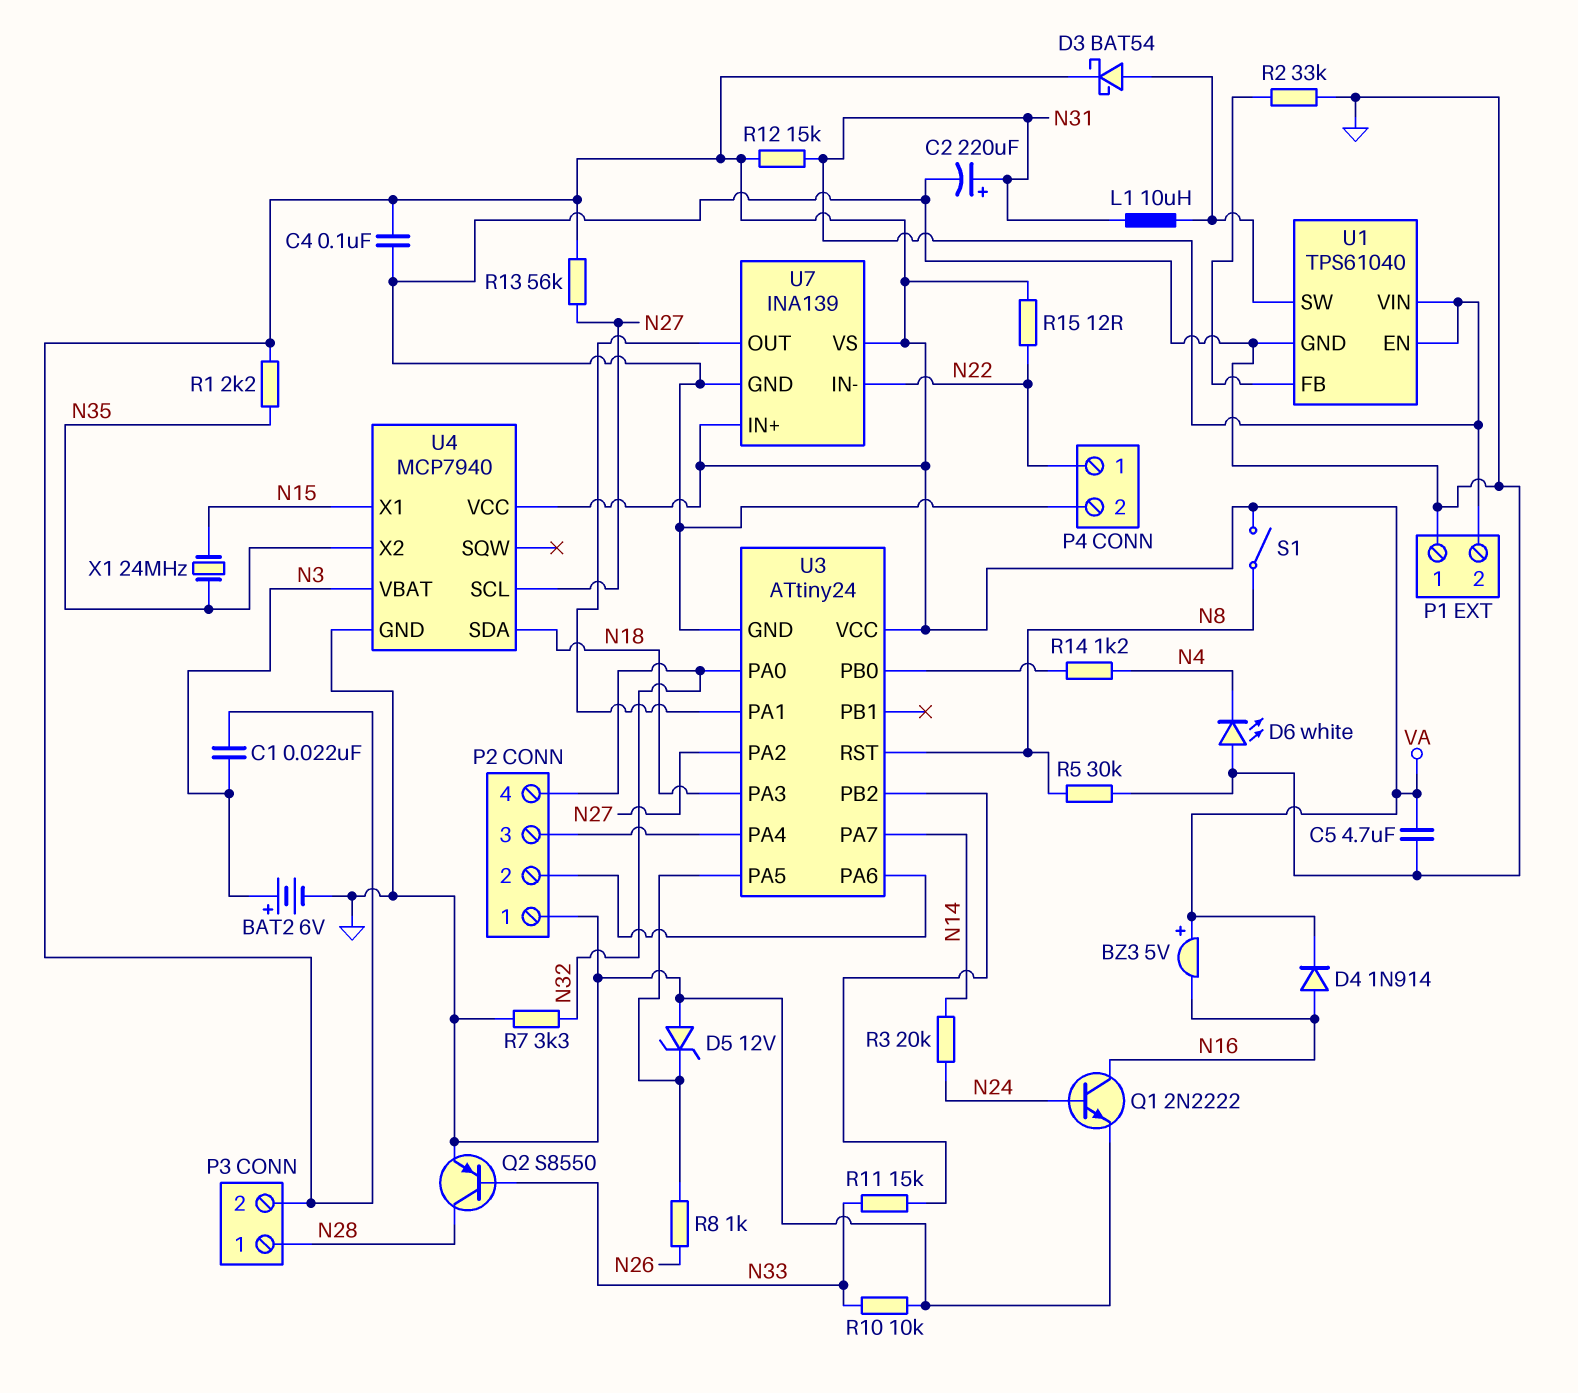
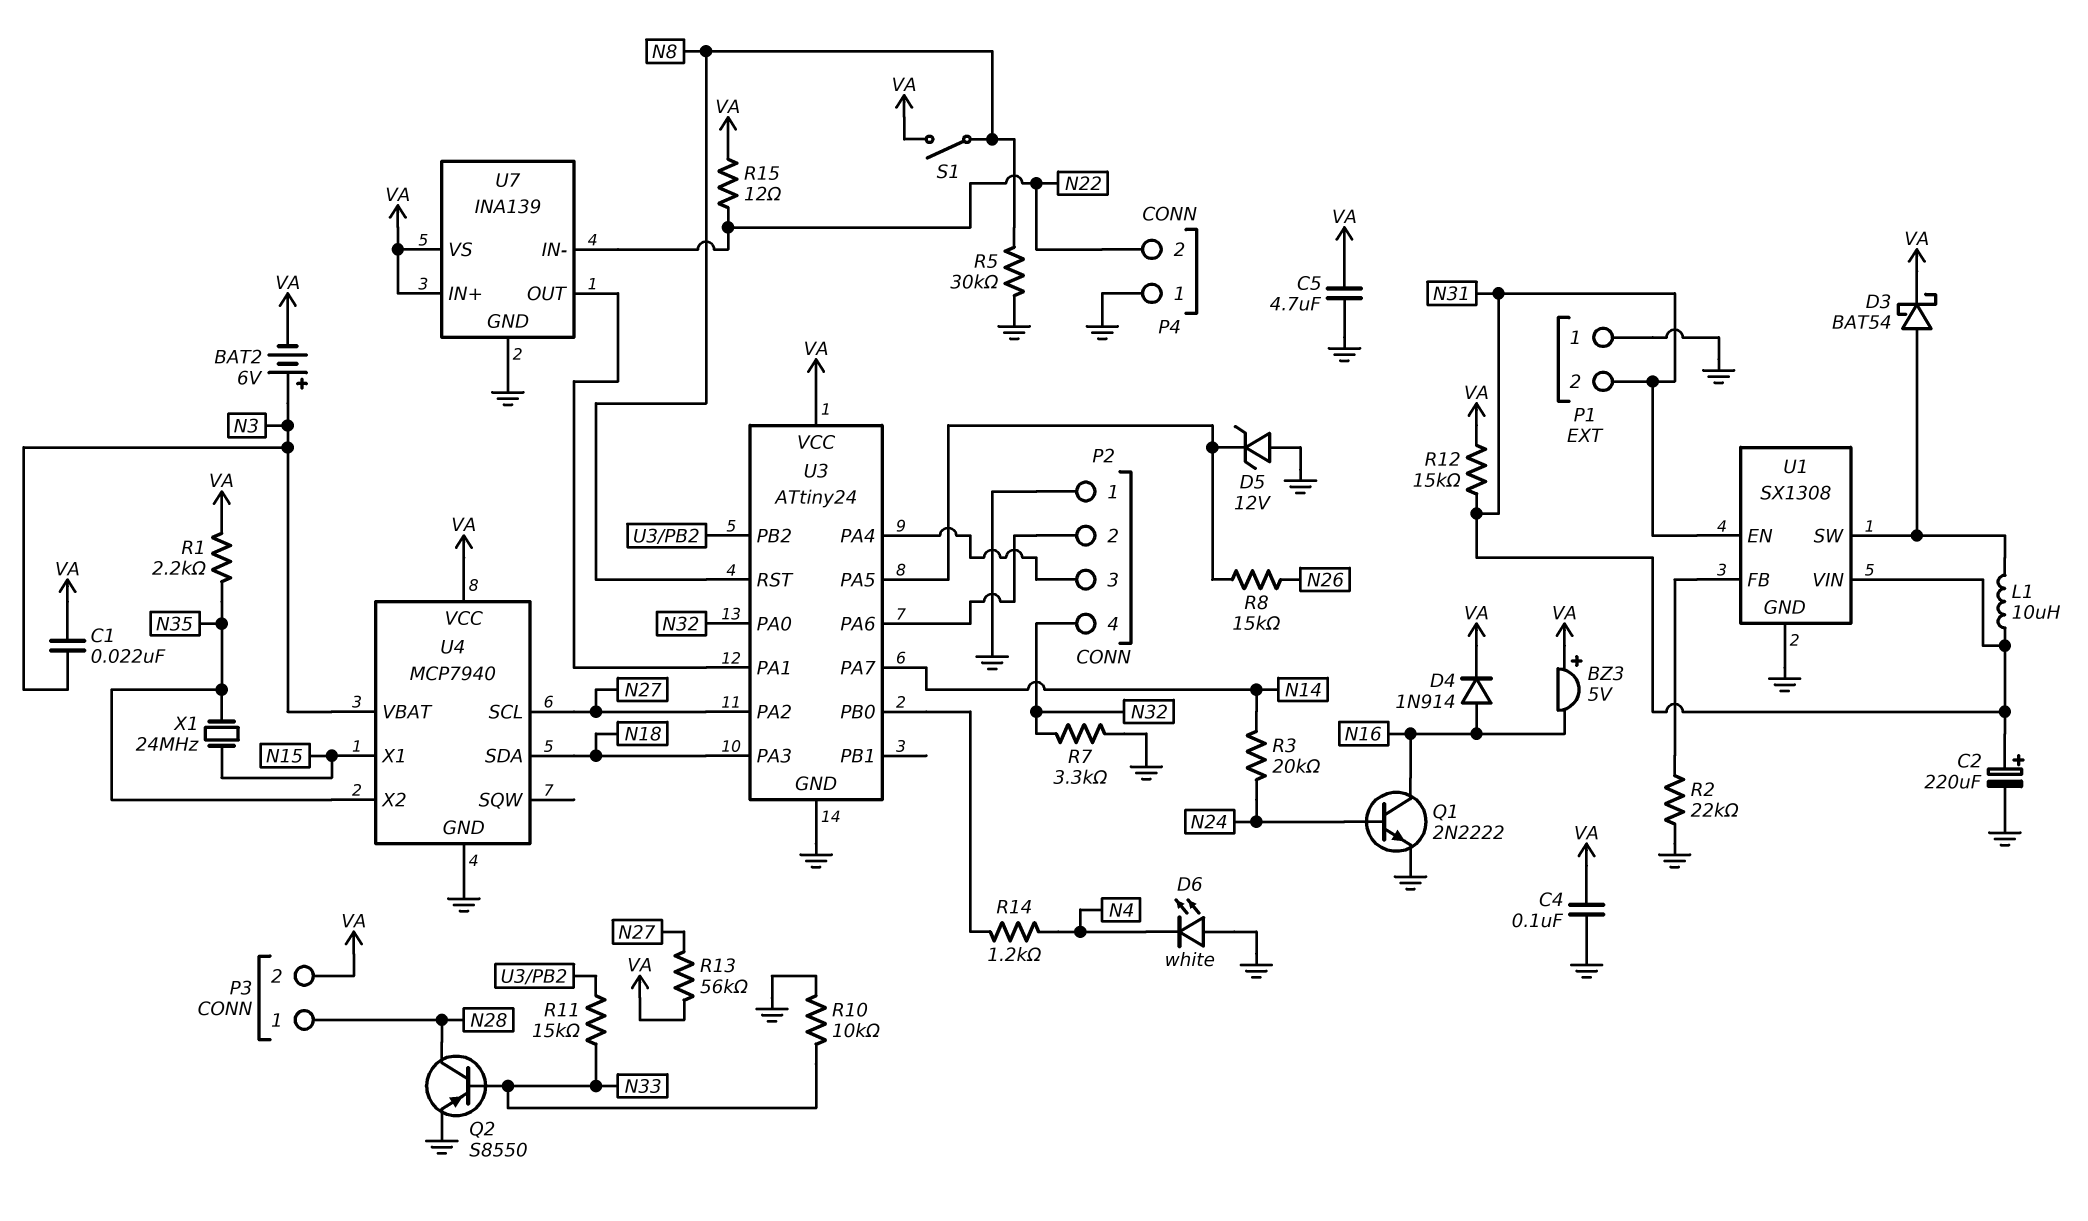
BAT2: 6V (plus N3, minus GND) -> 6V (plus N3, minus VA)
P4 pin 1: N22 -> GND
P4 pin 2: GND -> N22
R2: 33k (GND, U1/FB) -> 22k (GND, U1/FB)
R8: 1k (N26, U3/PA5) -> 15k (N26, U3/PA5)
U1: TPS61040 -> SX1308

